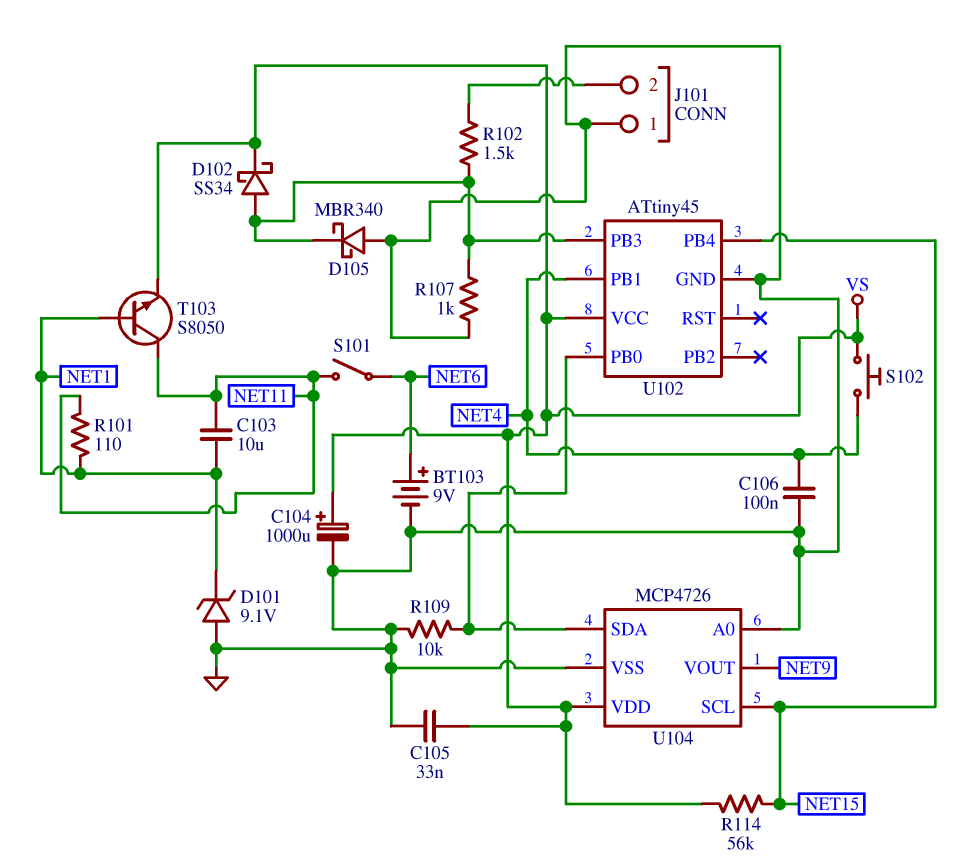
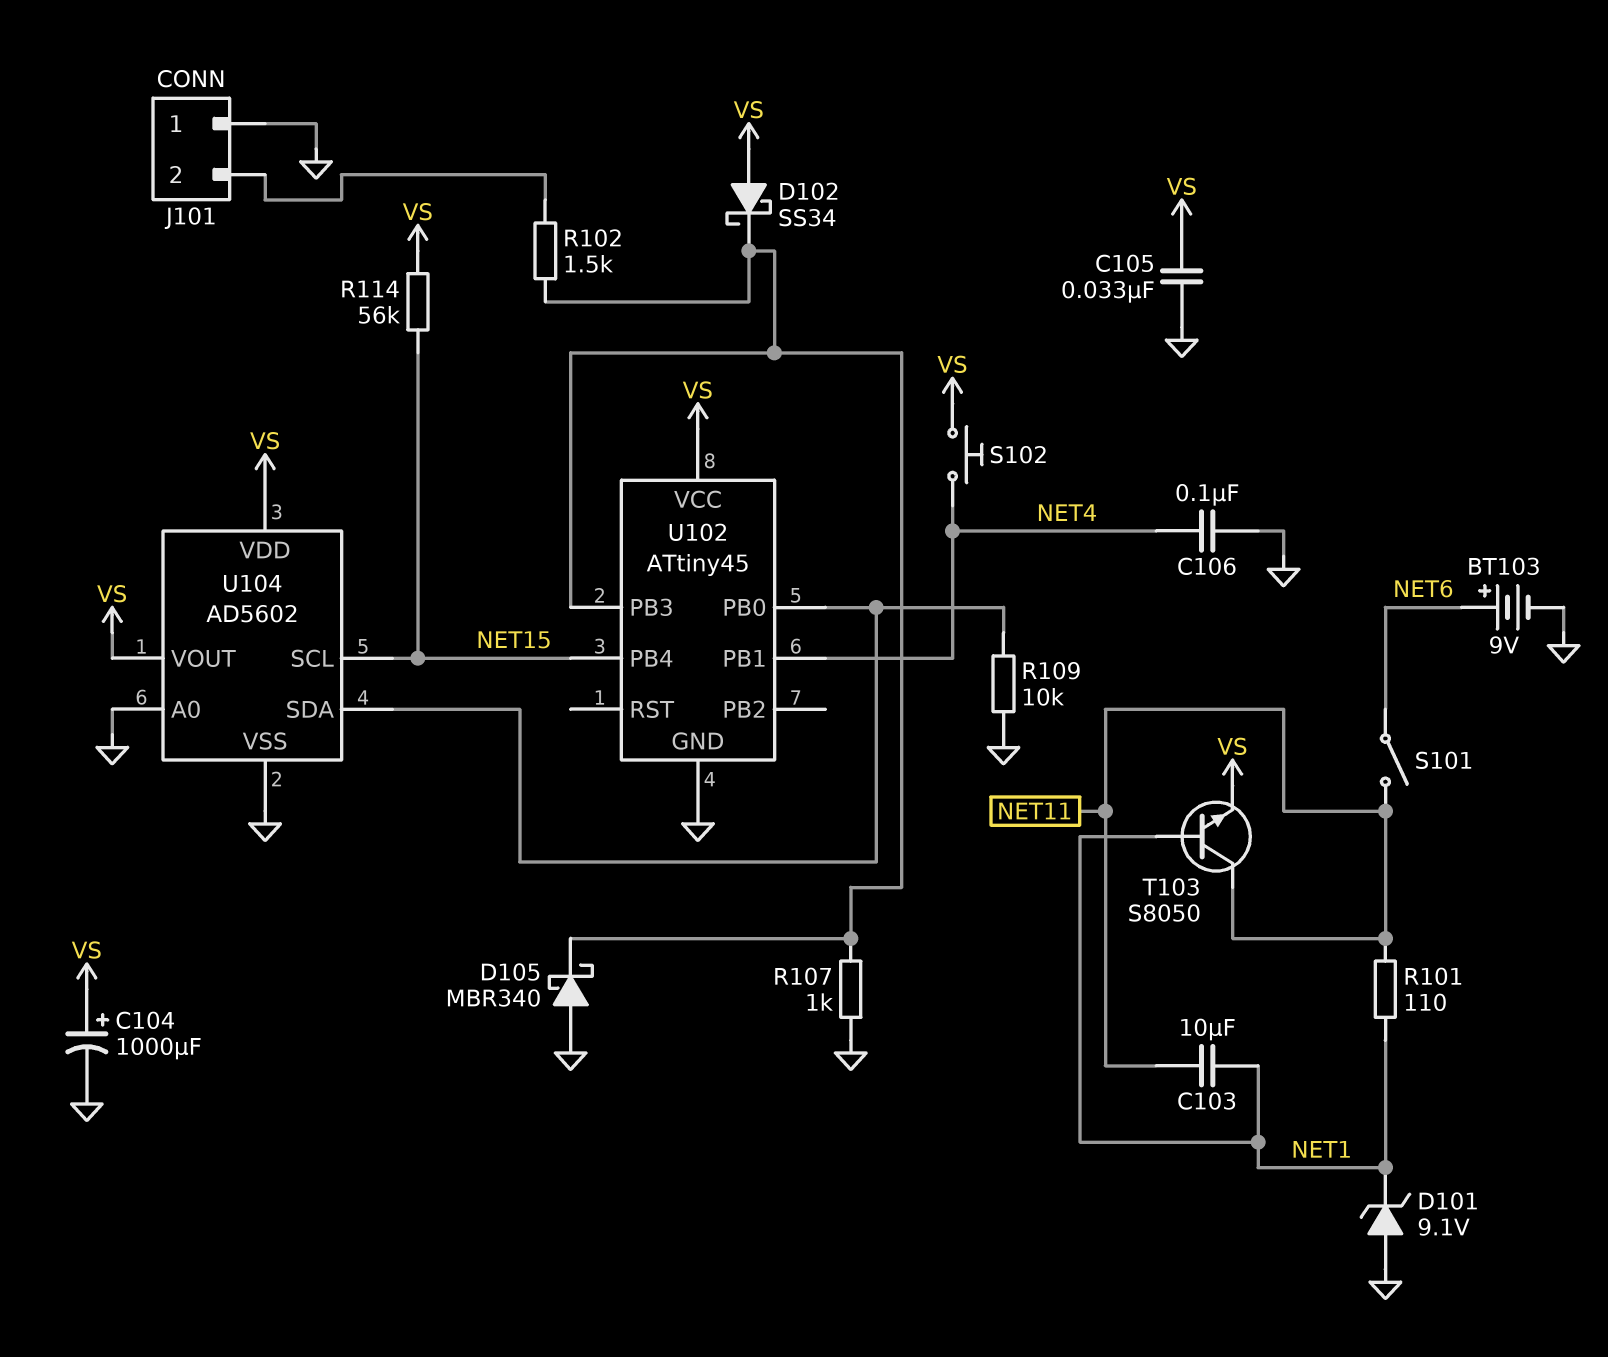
D102: schottky SS34 (A U102/PB3, K VS) -> schottky SS34 (A VS, K U102/PB3)
U104: MCP4726 -> AD5602
U104 pin VOUT: NET9 -> VS

